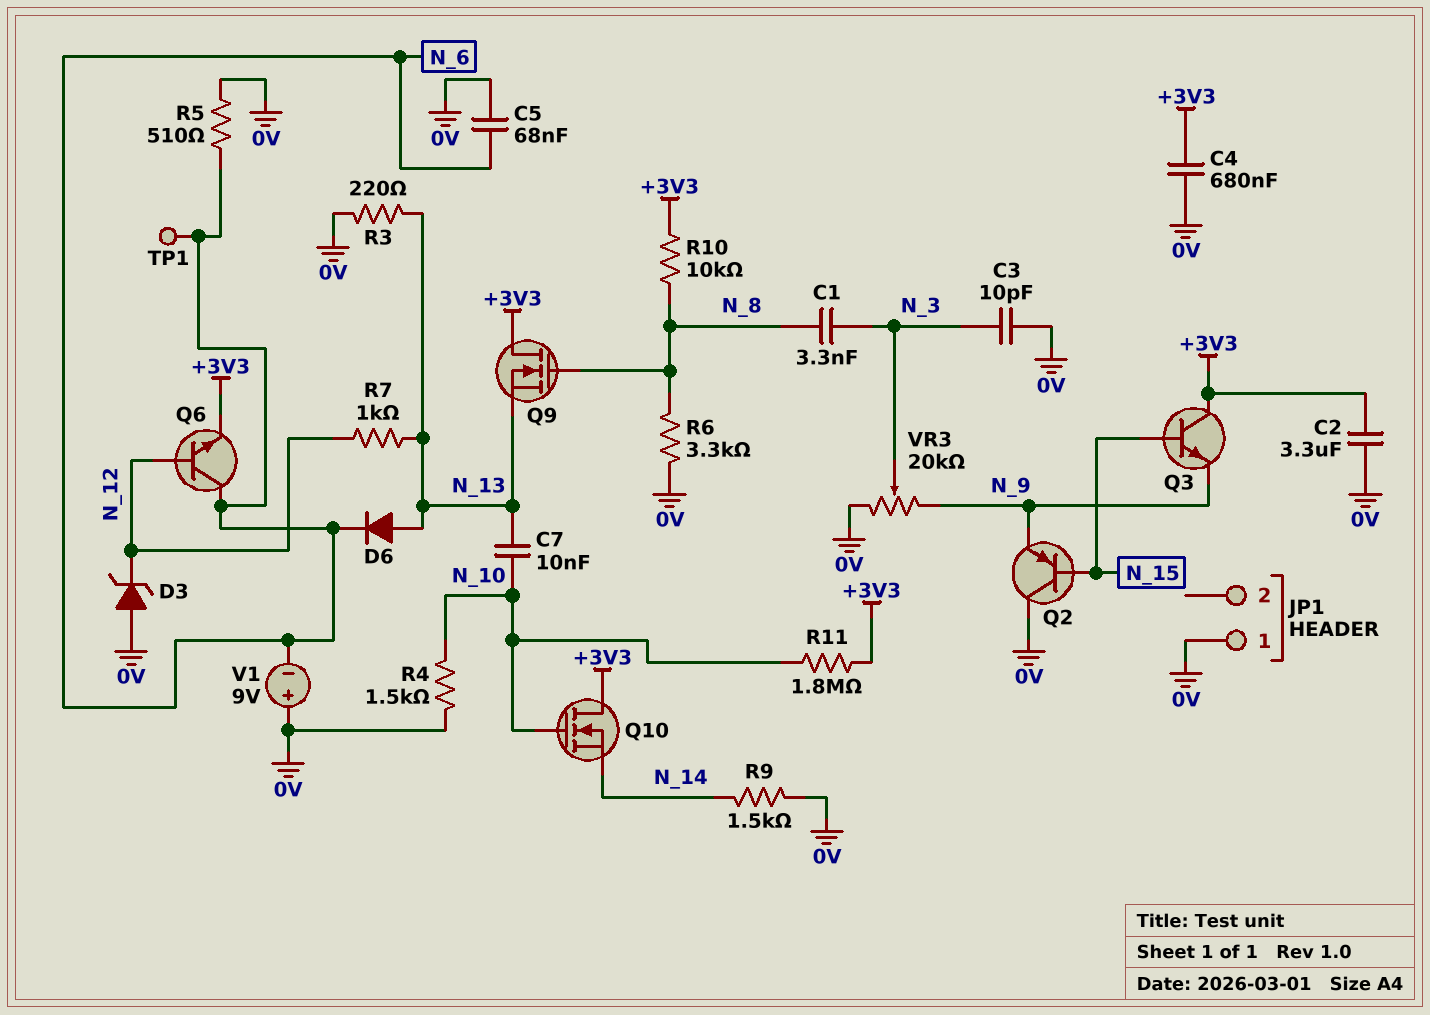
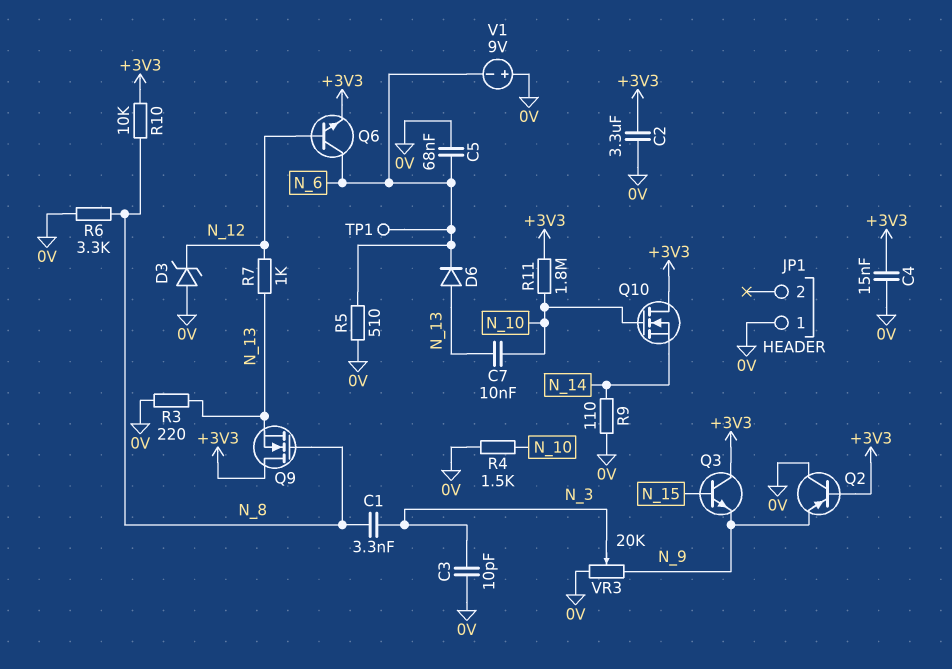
C4: 680nF (+3V3, 0V) -> 15nF (+3V3, 0V)
Q2: PNP (B N_15, C 0V, E N_9) -> PNP (B +3V3, C 0V, E N_9)
R9: 1.5k (0V, N_14) -> 110 (0V, N_14)

